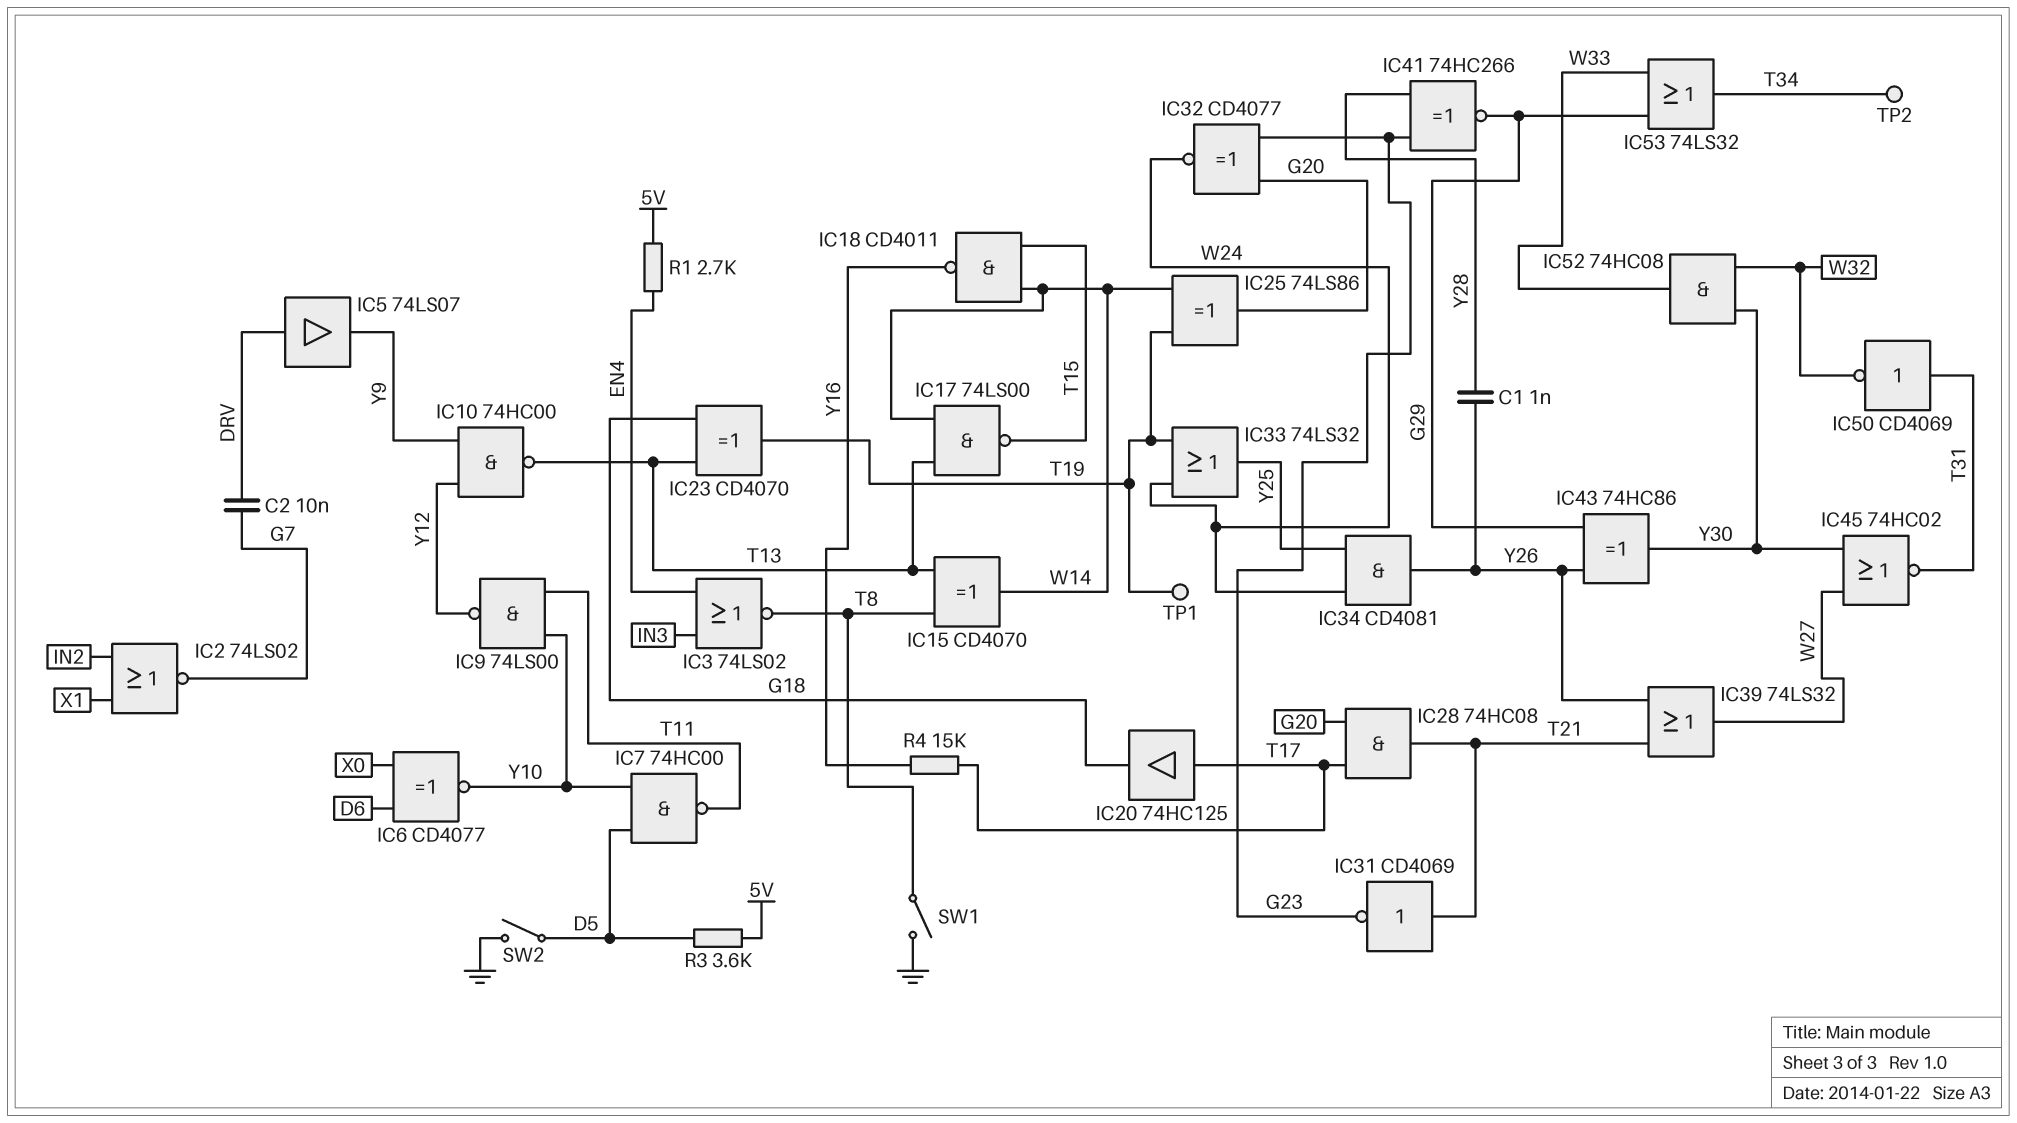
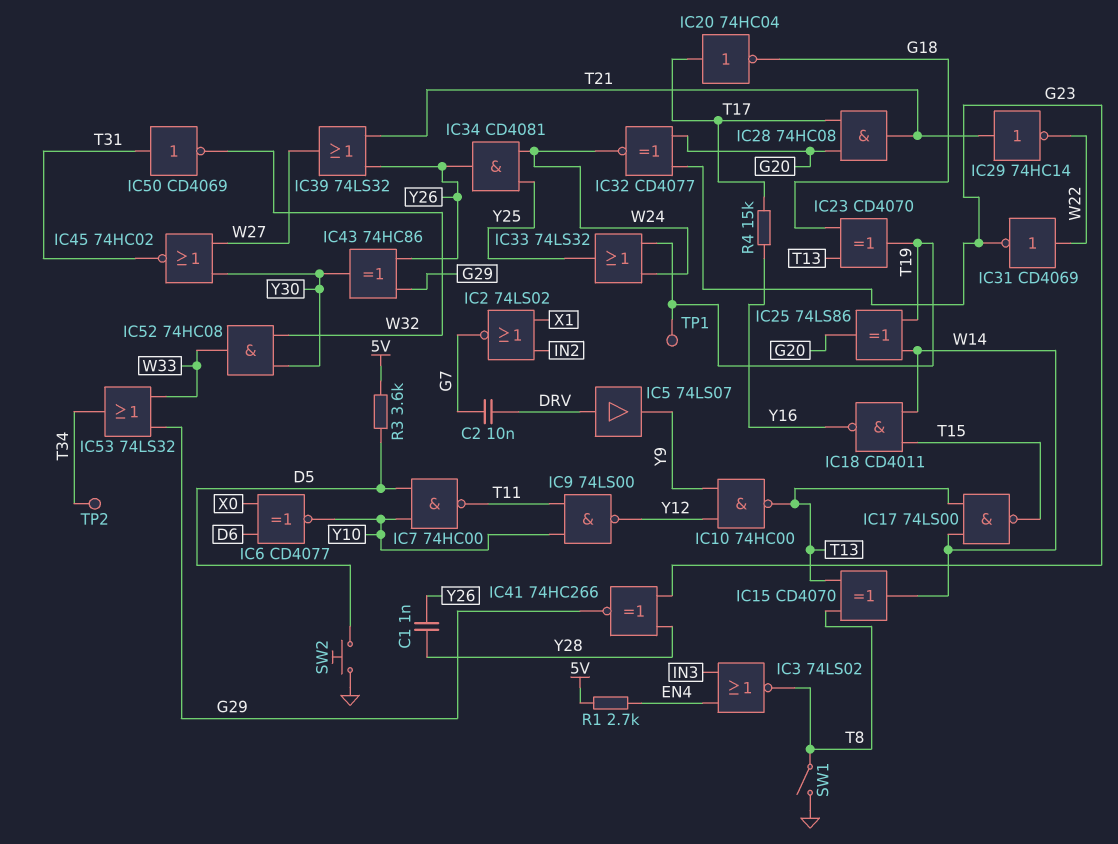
IC20: buffer 74HC125 (in T17, out G18) -> NOT 74HC04 (in T17, out G18)
IC29: none -> NOT 74HC14 (in T21, out W22)
IC31: NOT CD4069 (in T21, out G23) -> NOT CD4069 (in W22, out G23)
SW2: switch (D5, GND) -> button (D5, GND)

